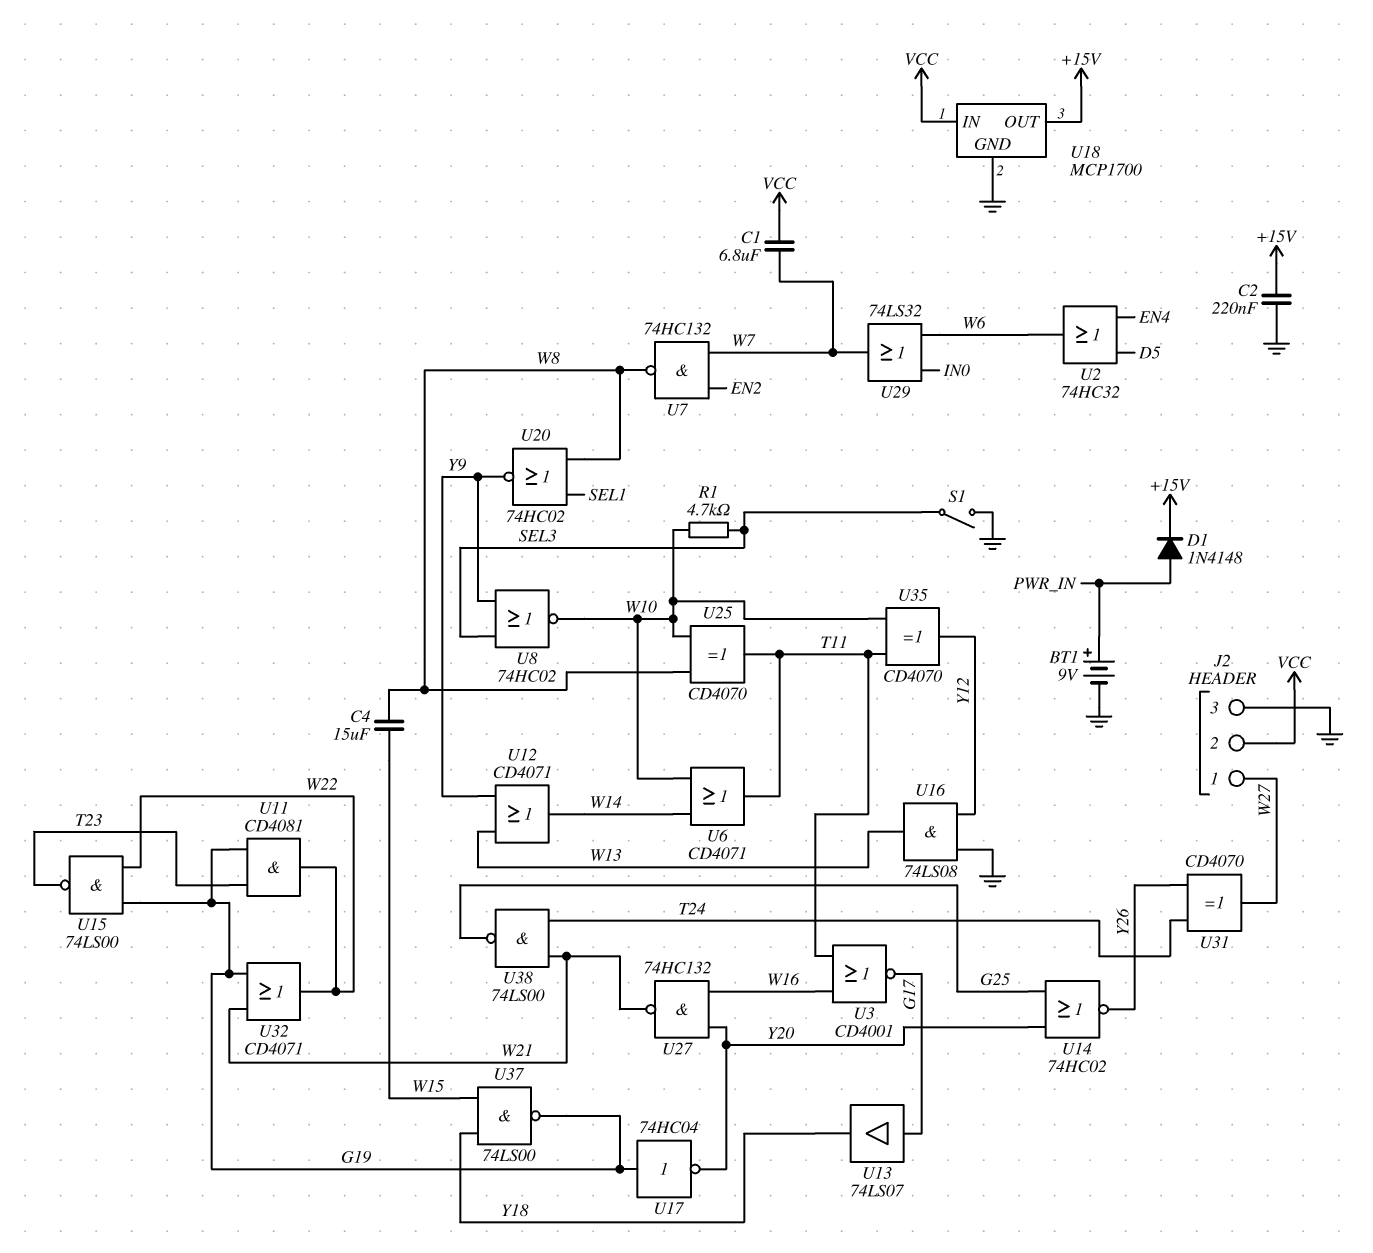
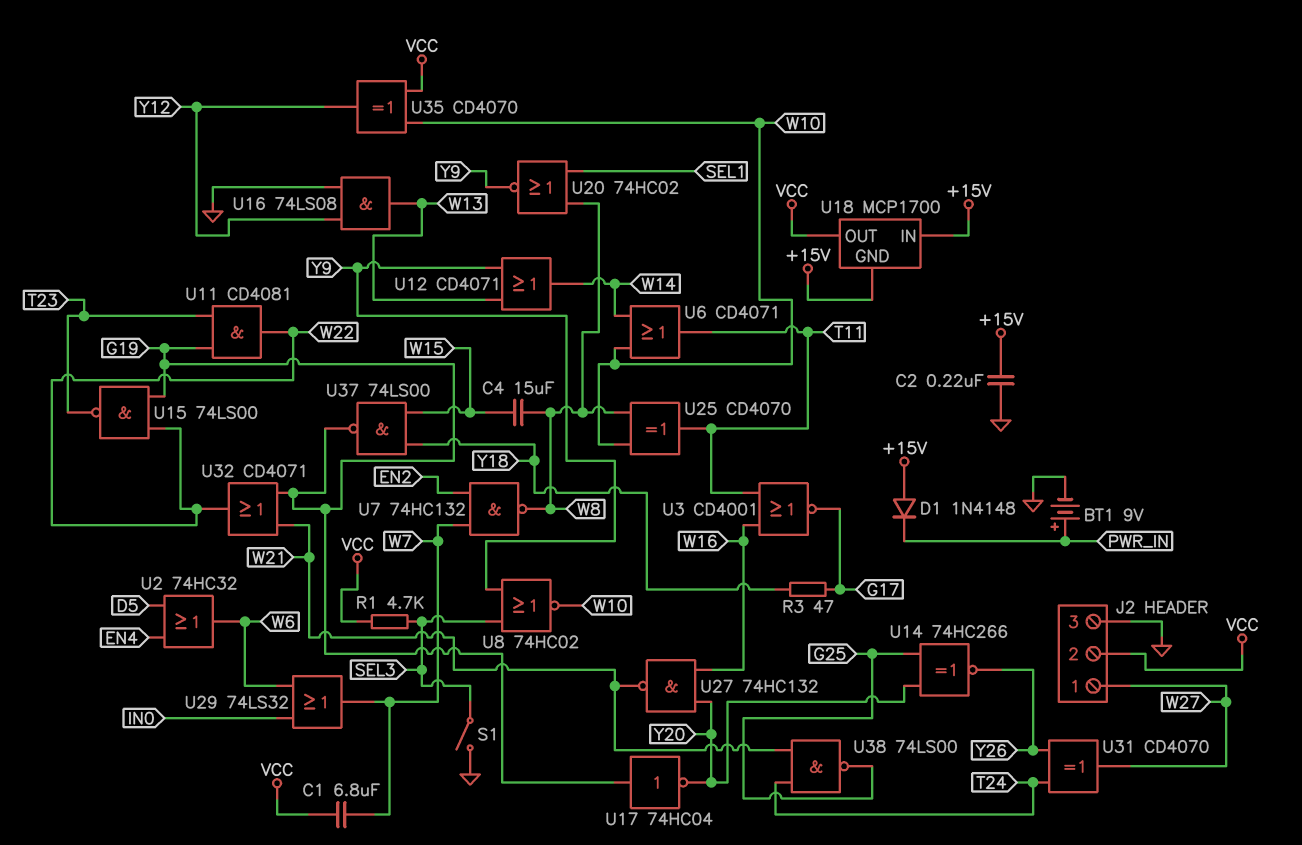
D1: diode 1N4148 (A PWR_IN, K +15V) -> diode 1N4148 (A +15V, K PWR_IN)
R1: 4.7k (SEL3, W10) -> 4.7k (SEL3, VCC)
R3: none -> 47 (G17, Y18)
U13: buffer 74LS07 (in G17, out Y18) -> none
U14: NOR 74HC02 (in G25, in Y20, out Y26) -> XNOR 74HC266 (in G25, in Y20, out Y26)
U18 pin GND: GND -> +15V
U18 pin IN: VCC -> +15V
U18 pin OUT: +15V -> VCC
U35: XOR CD4070 (in T11, in W10, out Y12) -> XOR CD4070 (in VCC, in W10, out Y12)

